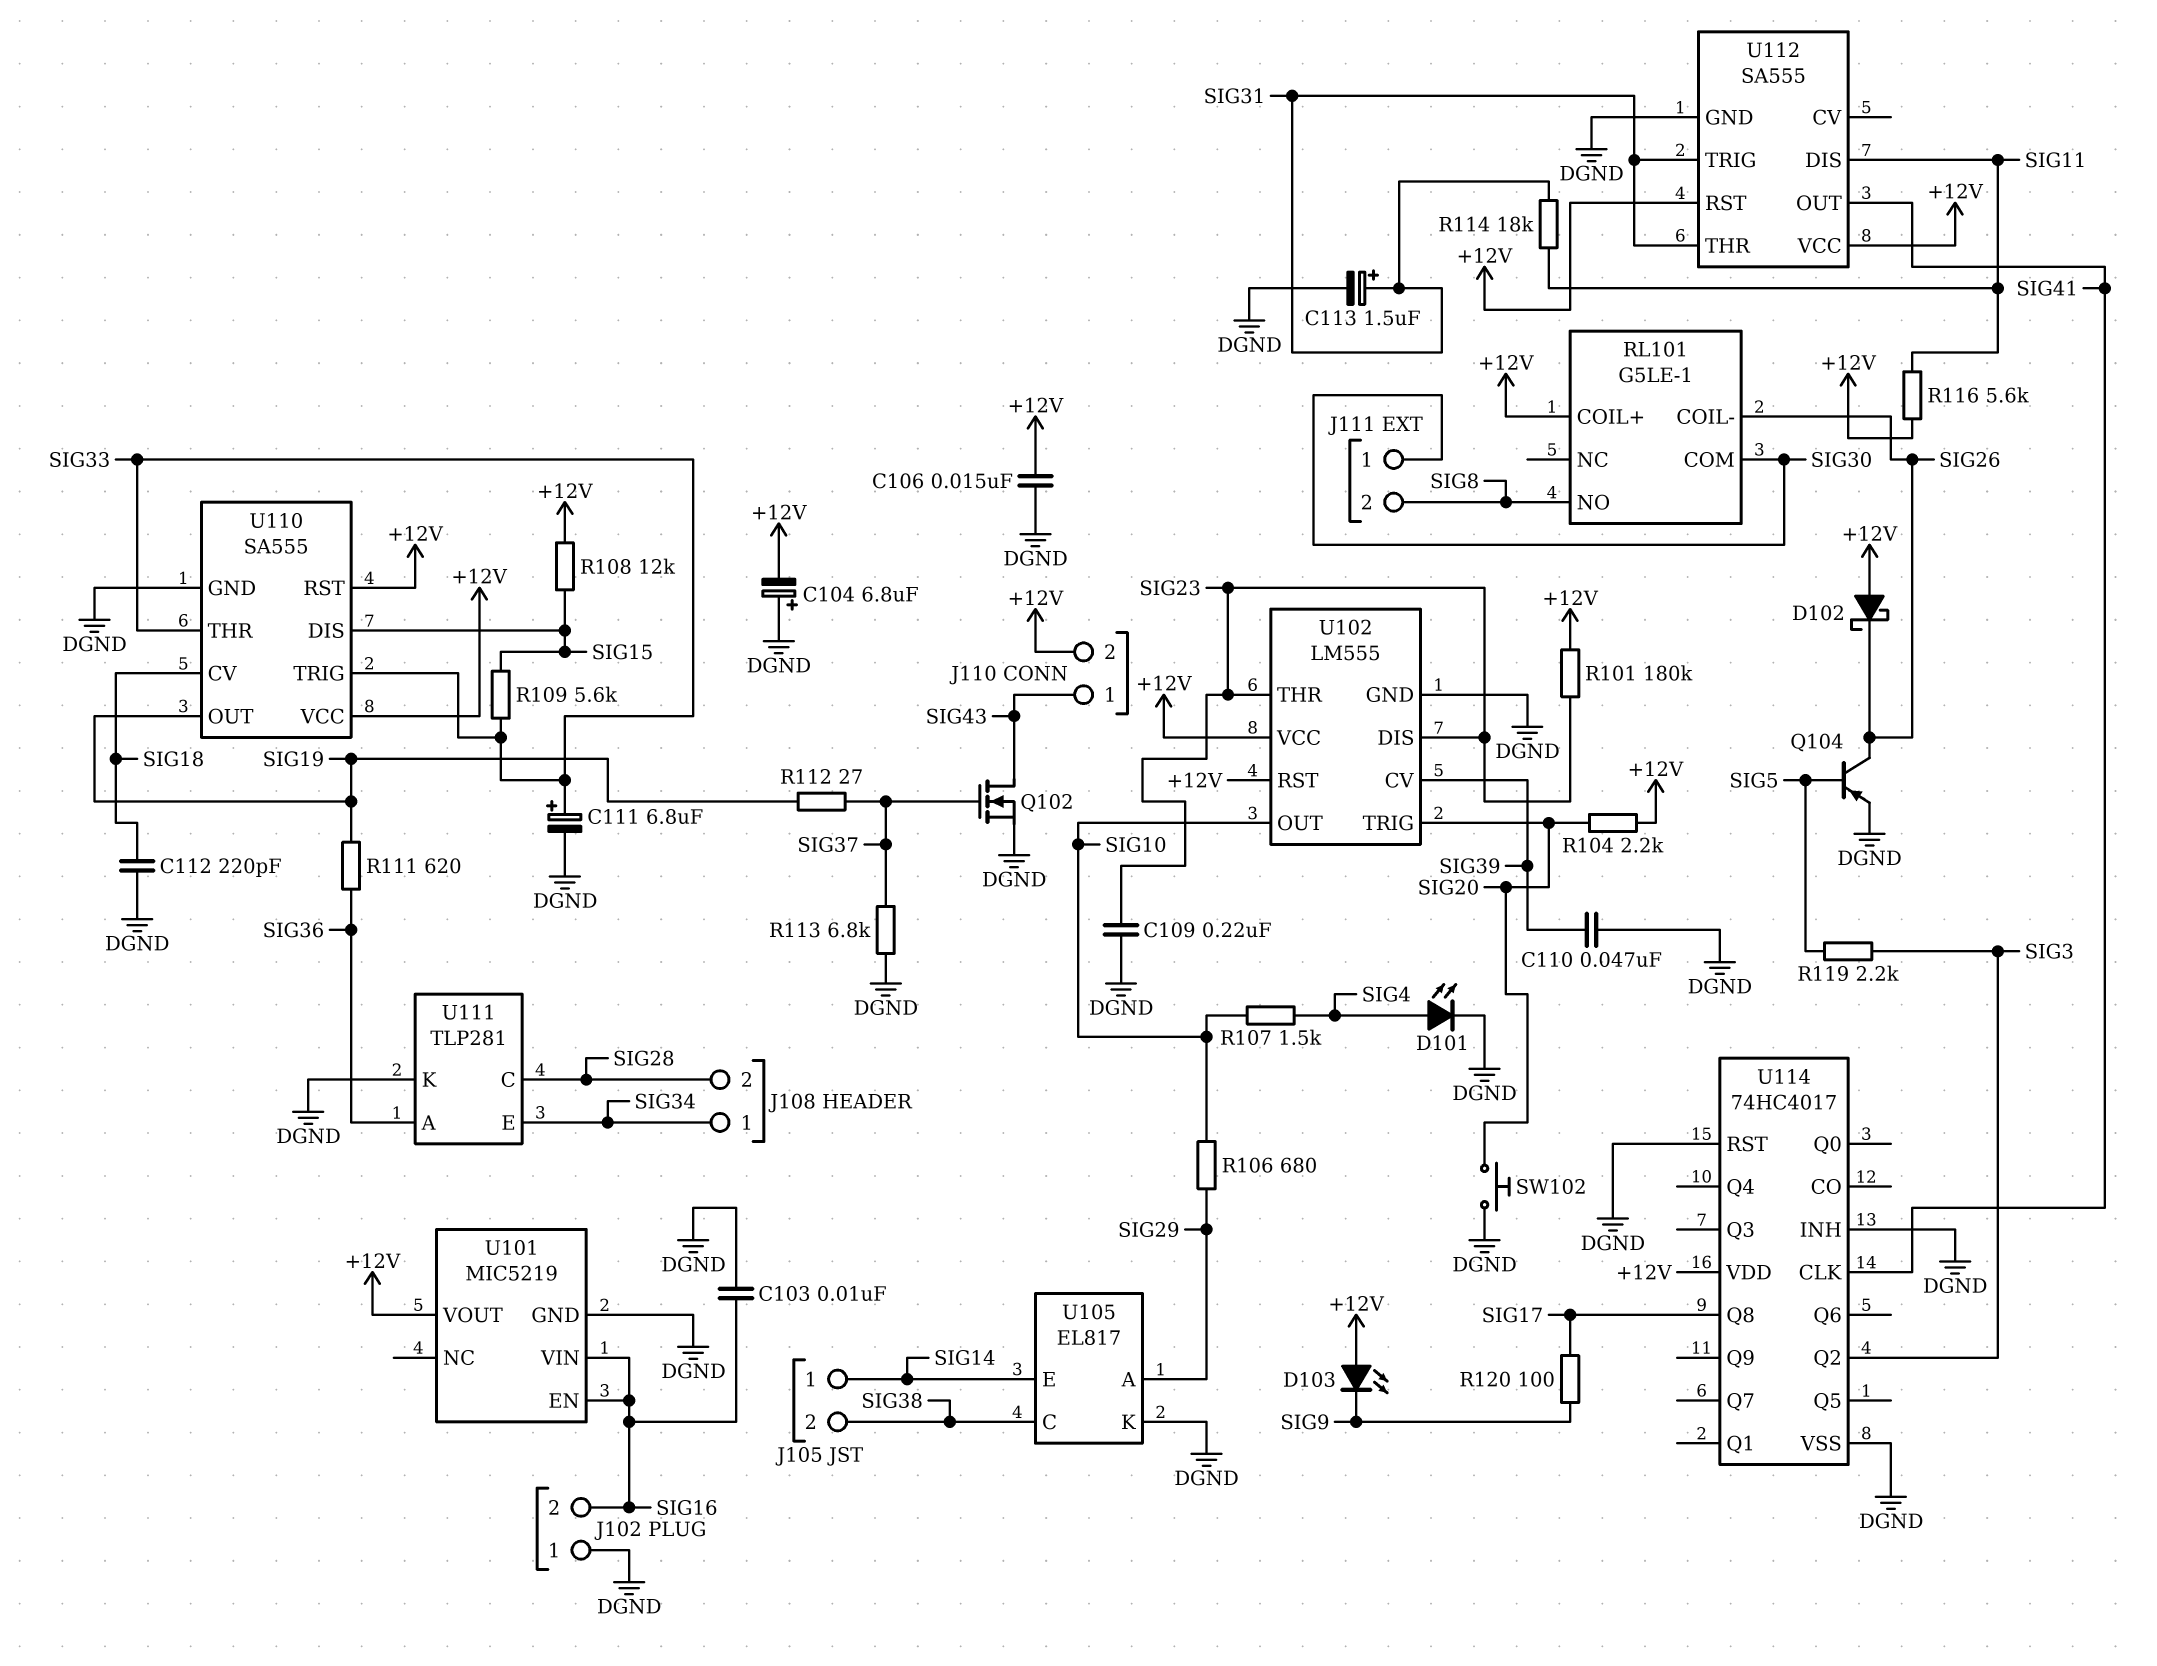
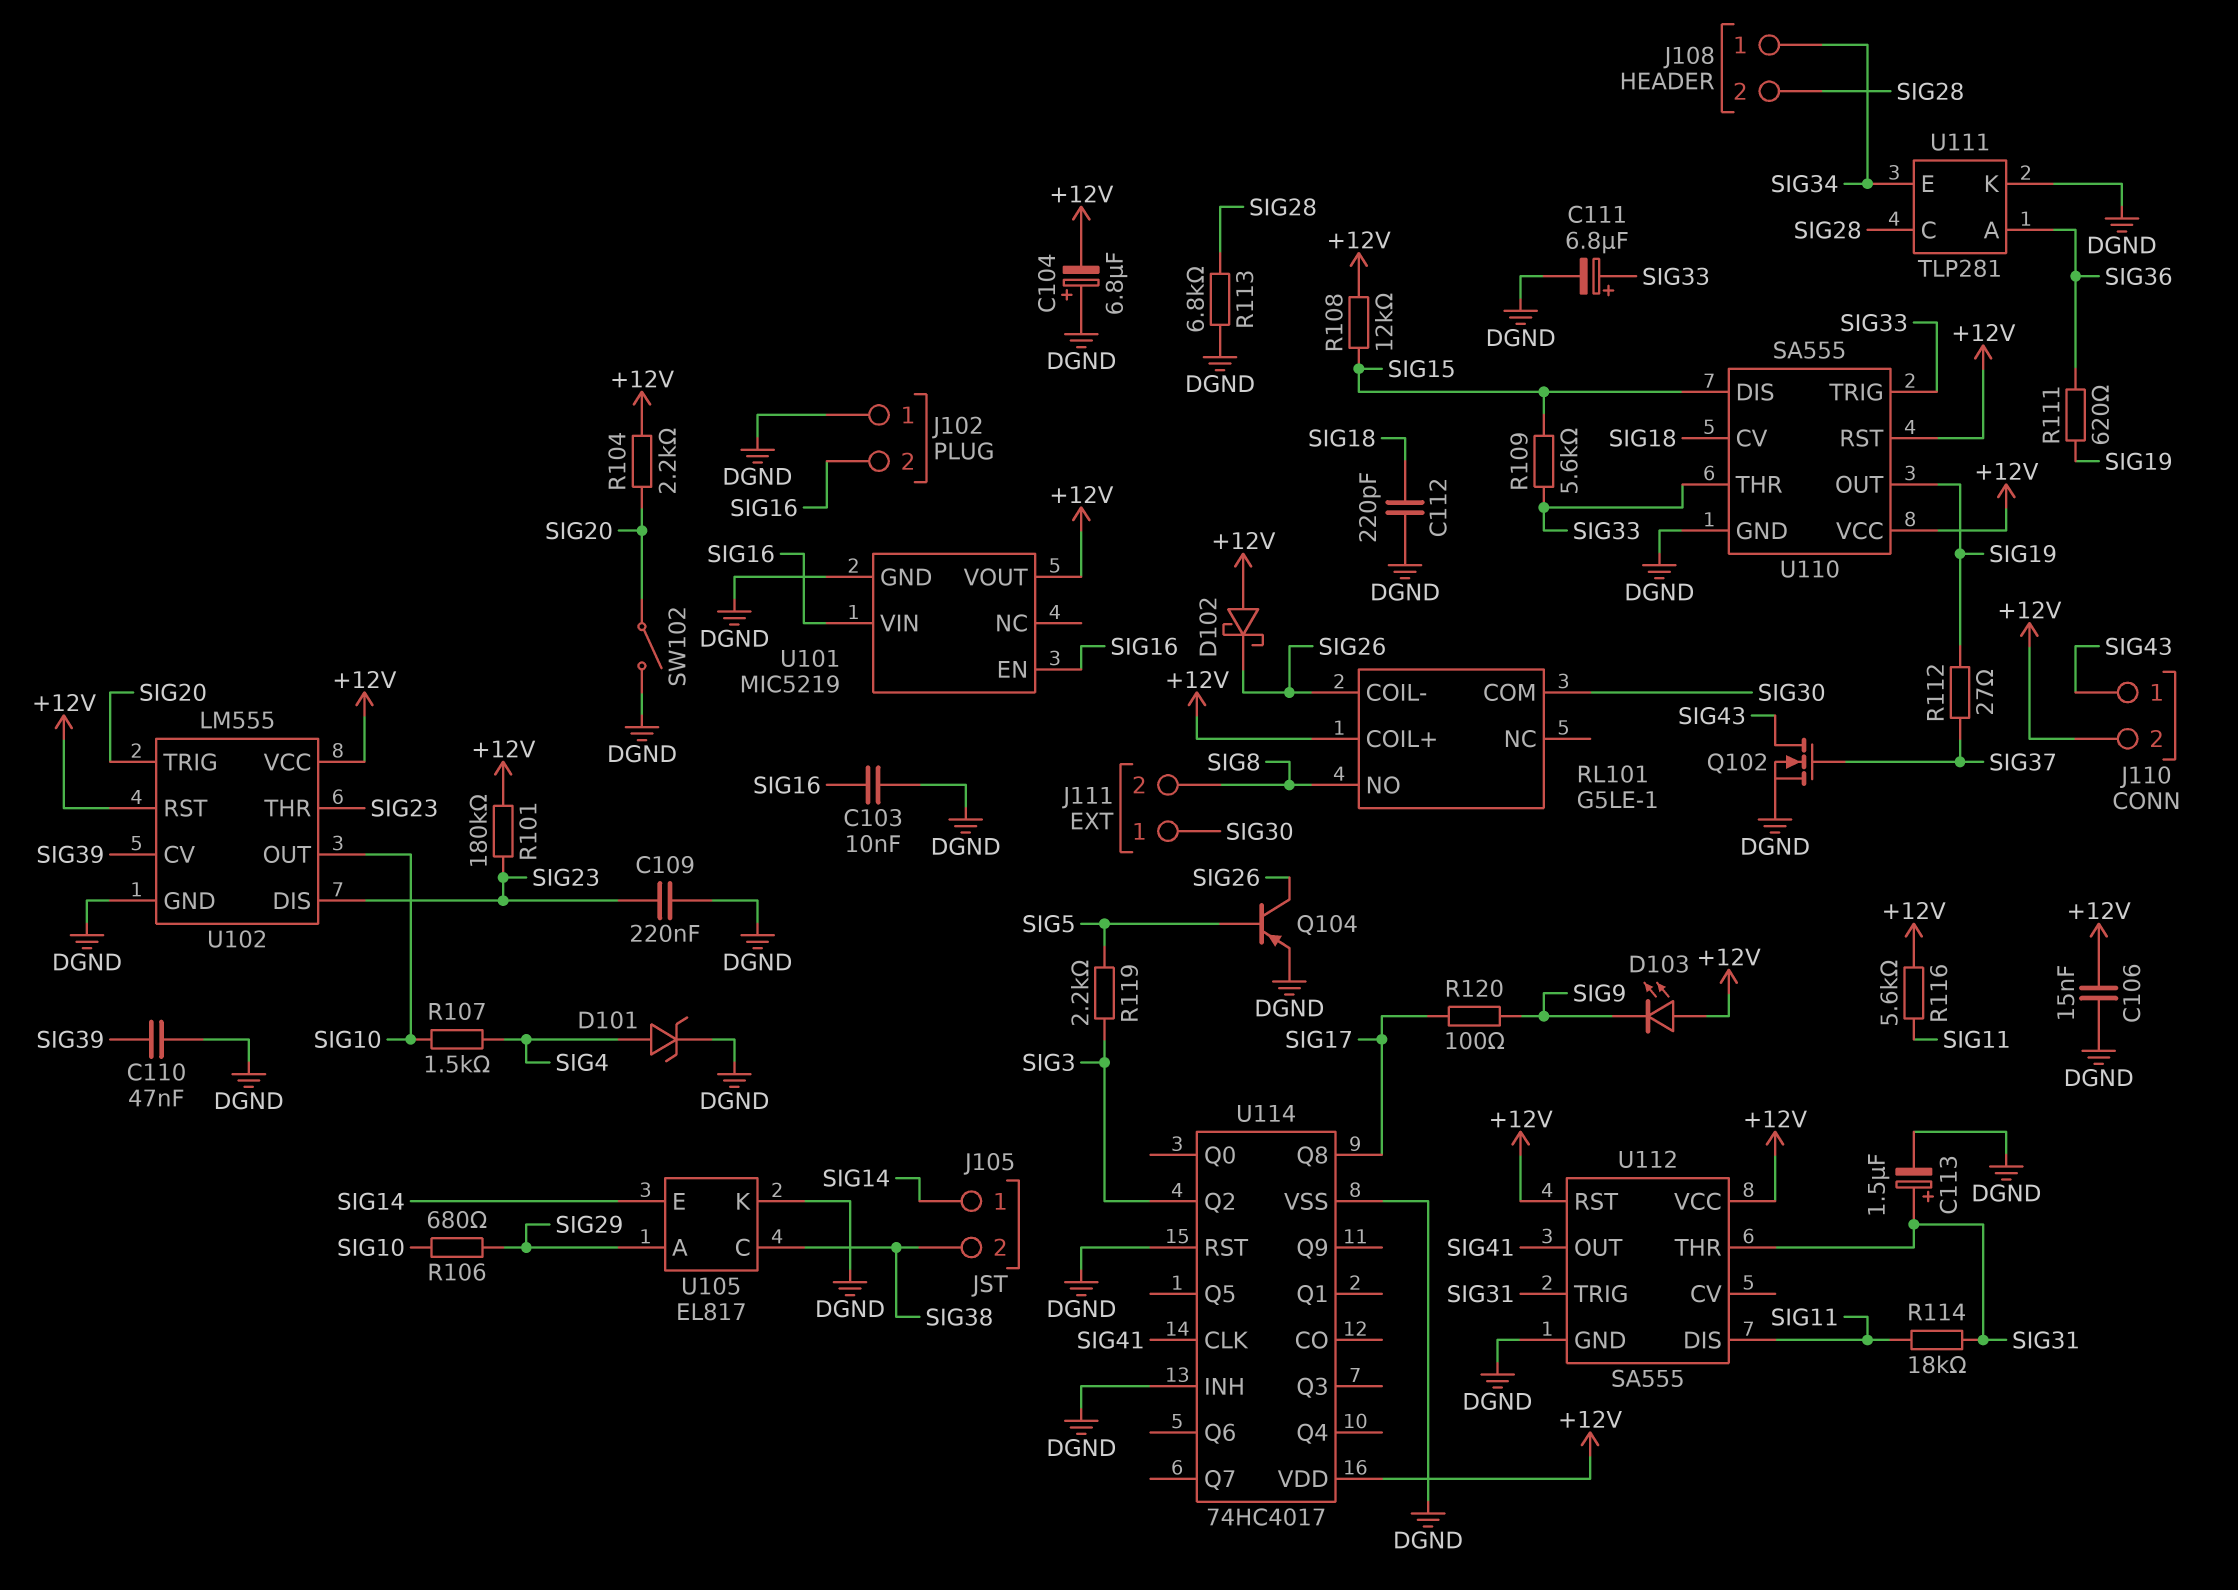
D101: LED (A SIG4, K DGND) -> zener (A SIG4, K DGND)
R113: 6.8k (DGND, SIG37) -> 6.8k (DGND, SIG28)
SW102: button (DGND, SIG20) -> switch (DGND, SIG20)

